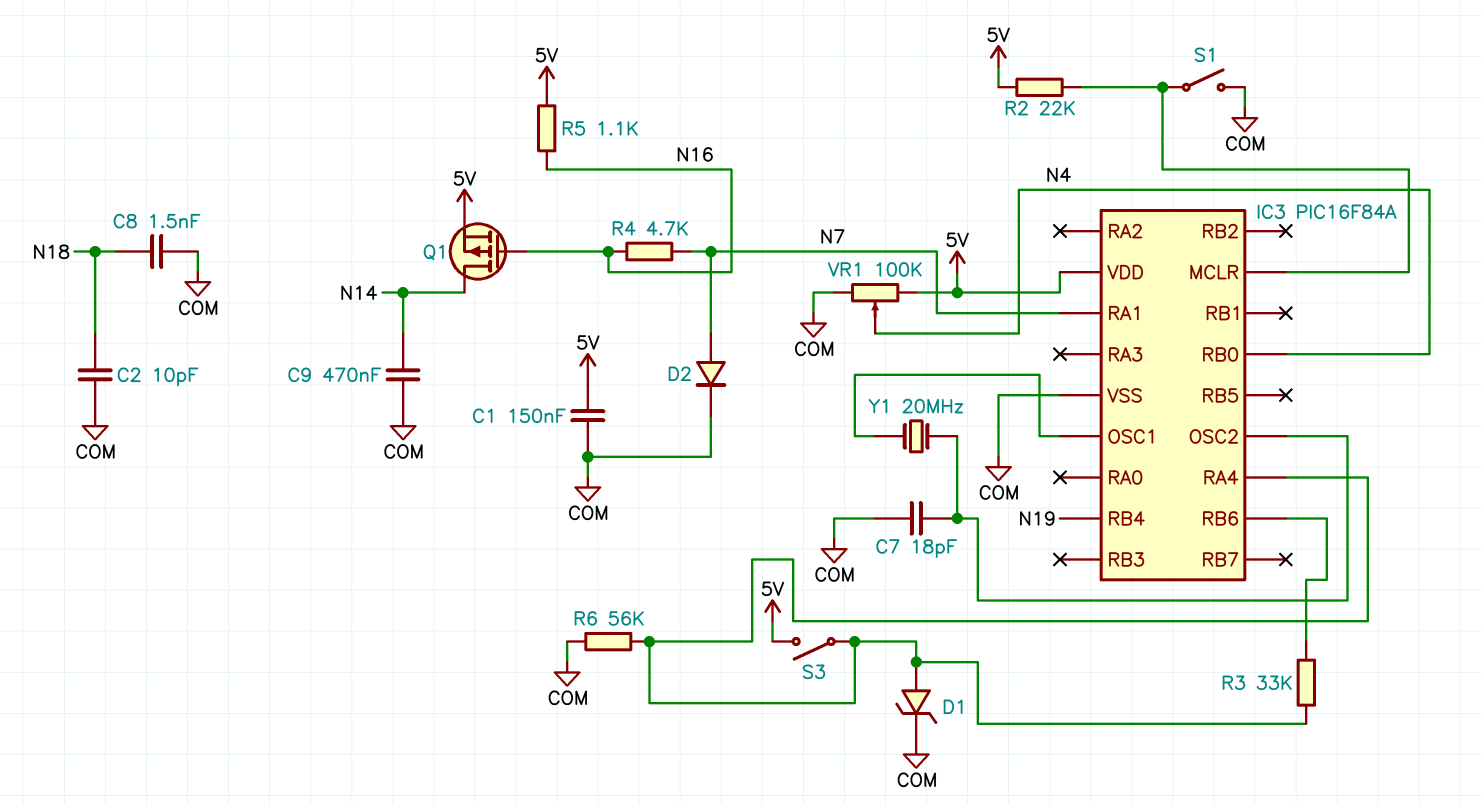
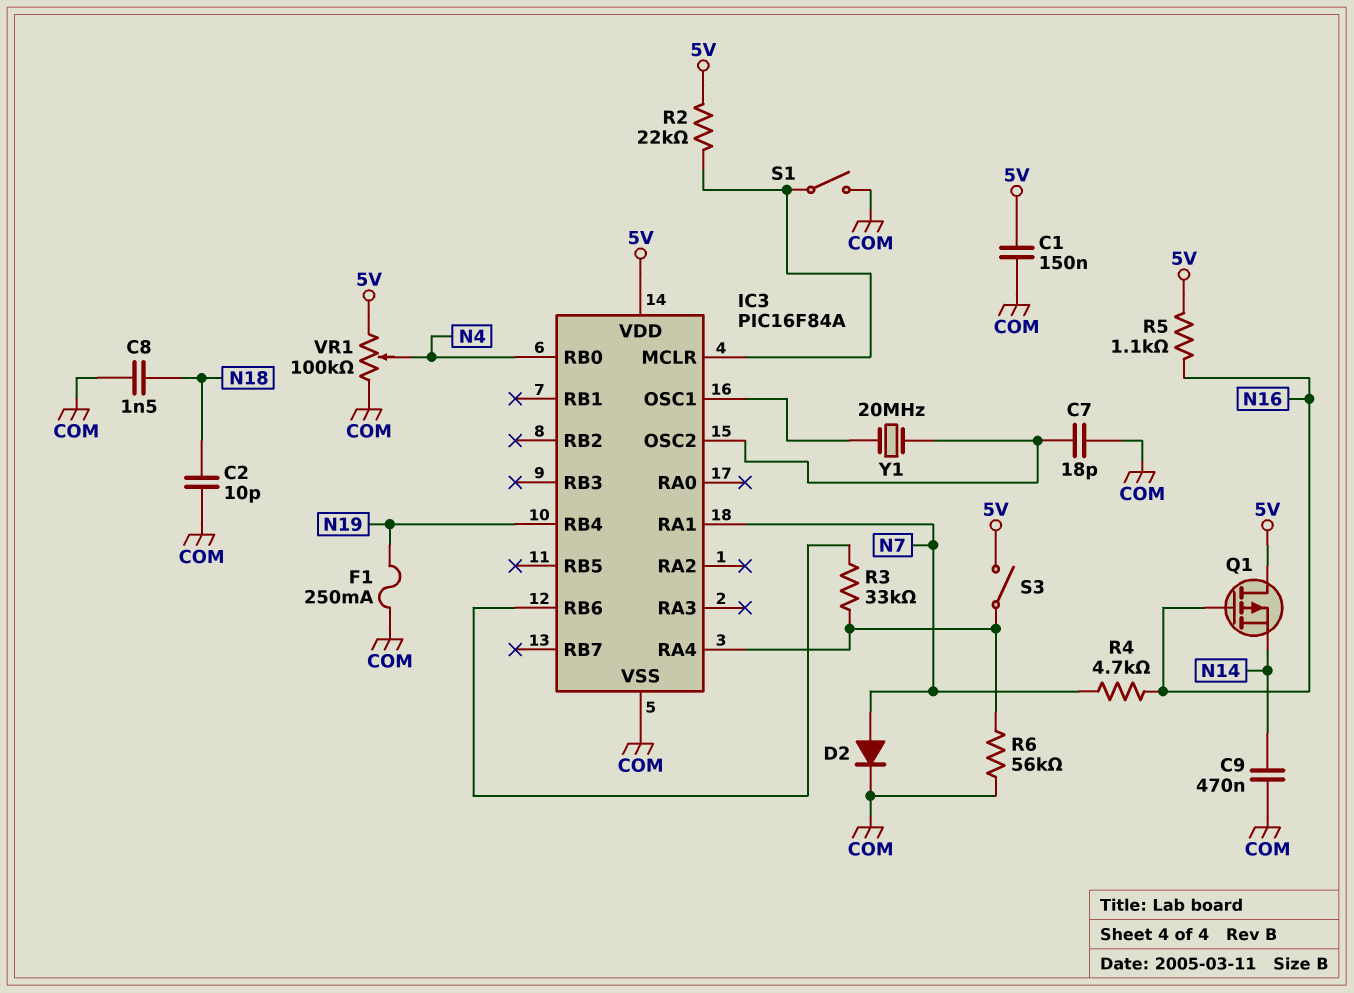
D1: zener (A IC3/RA4, K COM) -> none
F1: none -> 250mA (COM, N19)
Q1: PMOS (G N16, D N14, S 5V) -> PMOS (G N16, D 5V, S N14)

